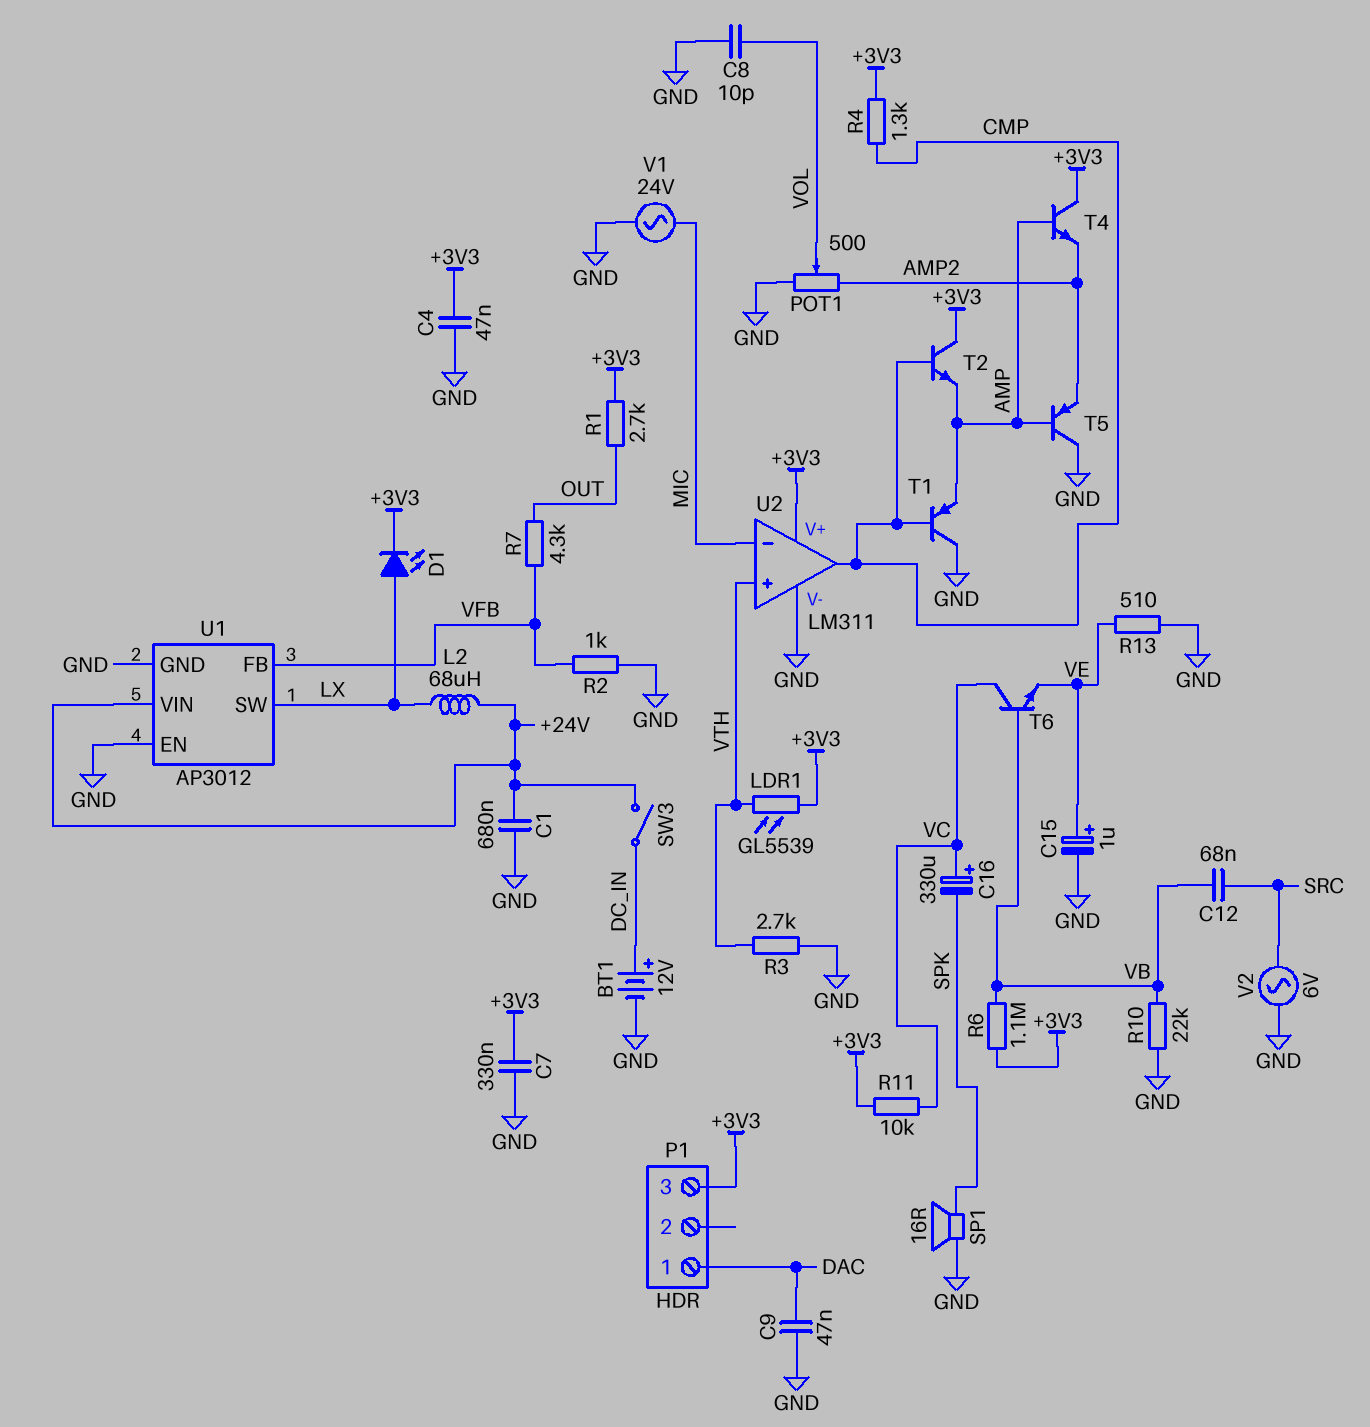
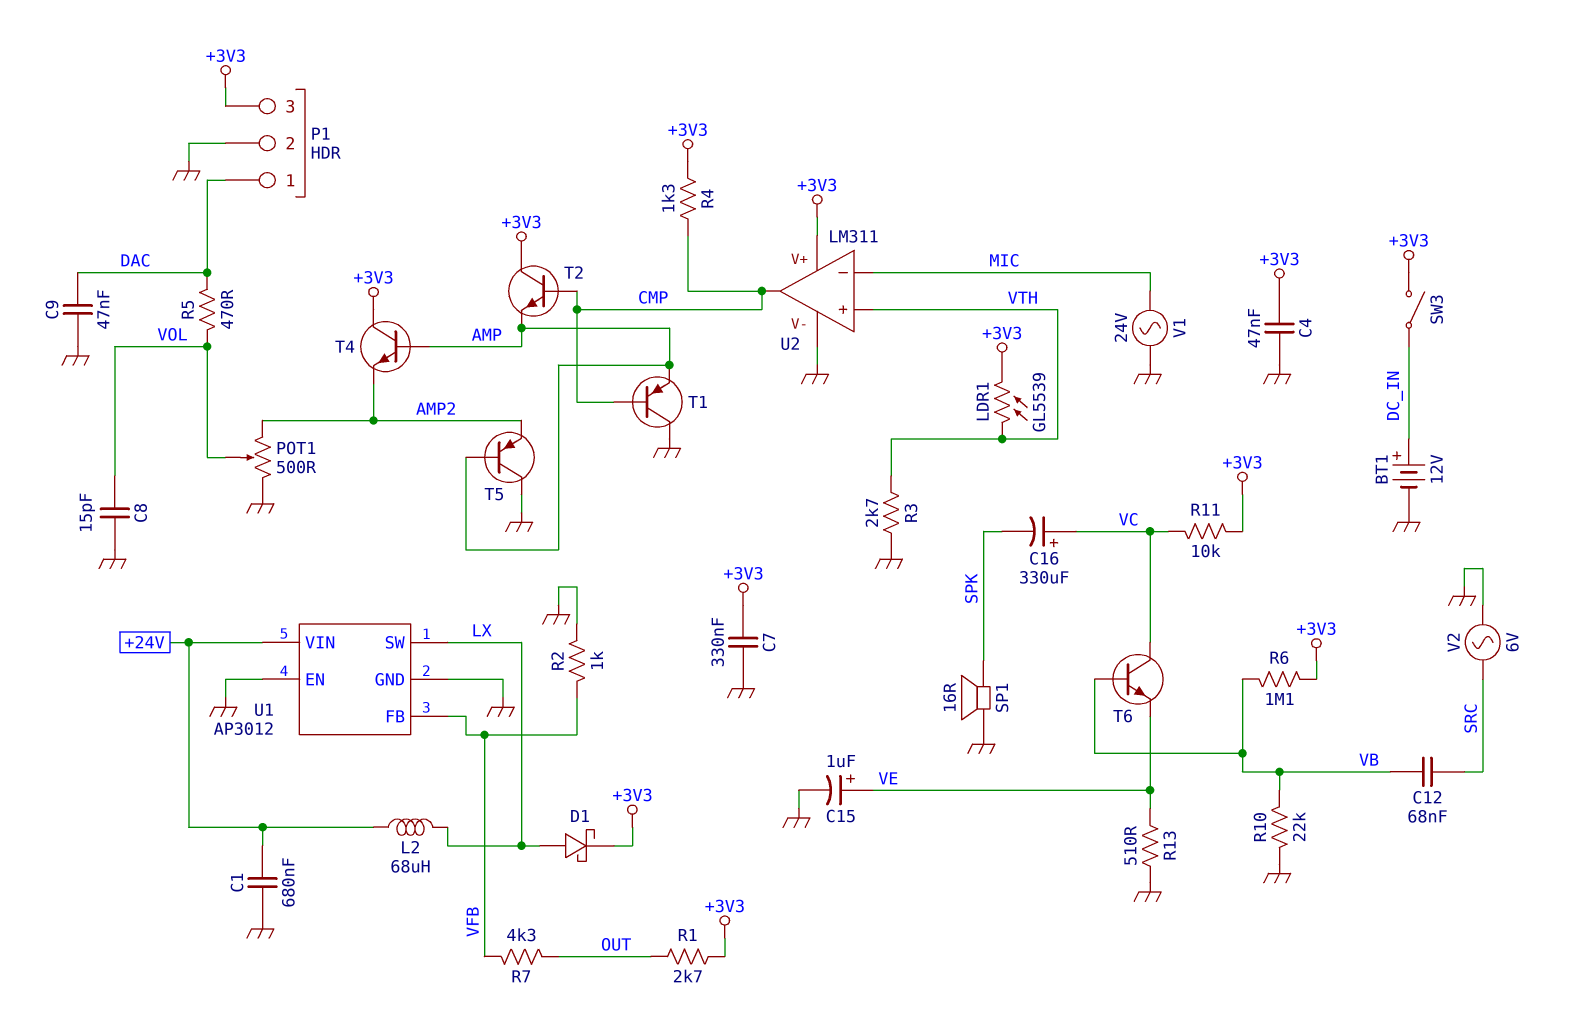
C8: 10pF (GND, VOL) -> 15pF (GND, VOL)
D1: LED (A LX, K +3V3) -> schottky (A LX, K +3V3)
P1 pin 2: none -> GND
R5: none -> 470 (DAC, VOL)
SW3: switch (+24V, DC_IN) -> switch (+3V3, DC_IN)

